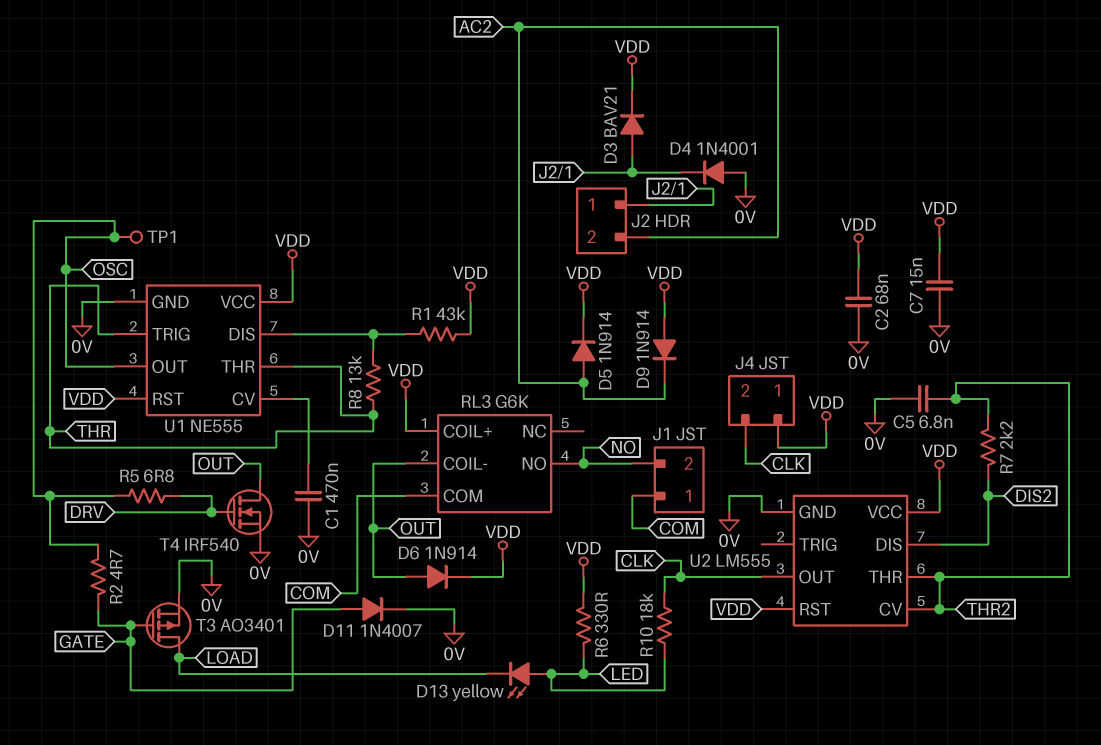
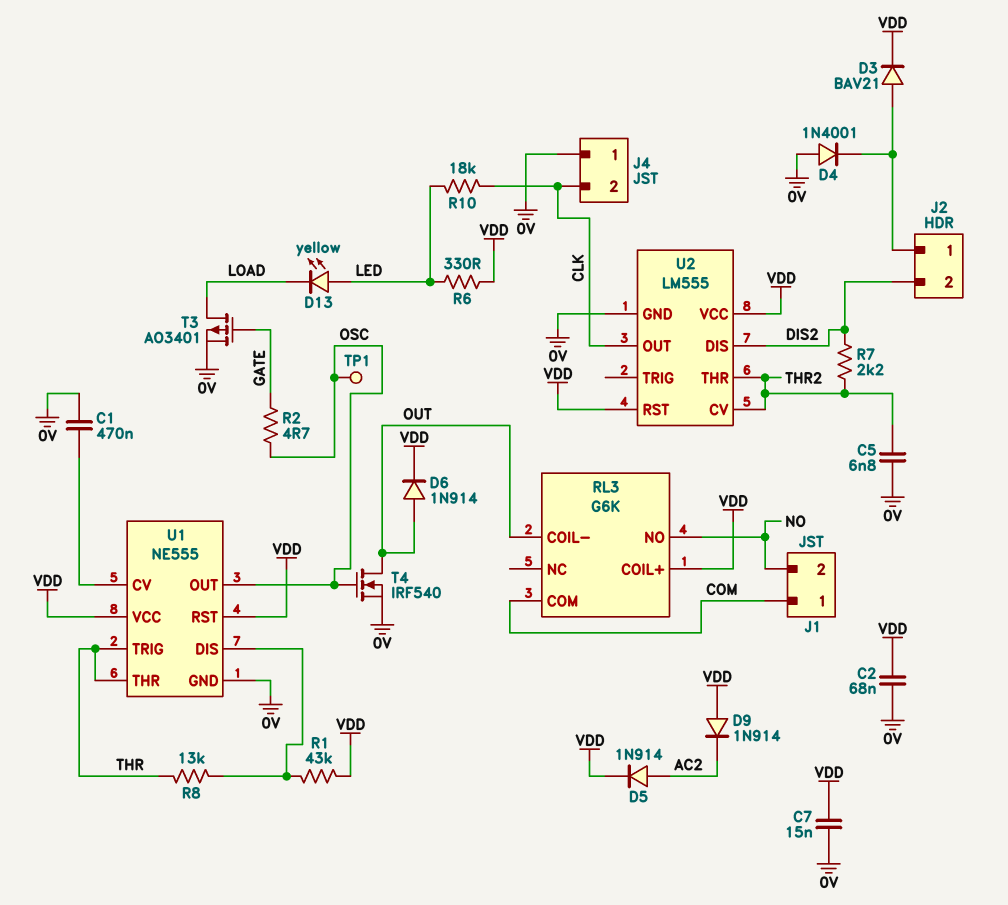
D11: diode 1N4007 (A GATE, K 0V) -> none
J2 pin 2: AC2 -> DIS2
J4 pin 1: VDD -> 0V
R5: 6.8 (DRV, OSC) -> none
T4: NMOS IRF540 (G DRV, D OUT, S 0V) -> NMOS IRF540 (G OSC, D OUT, S 0V)

